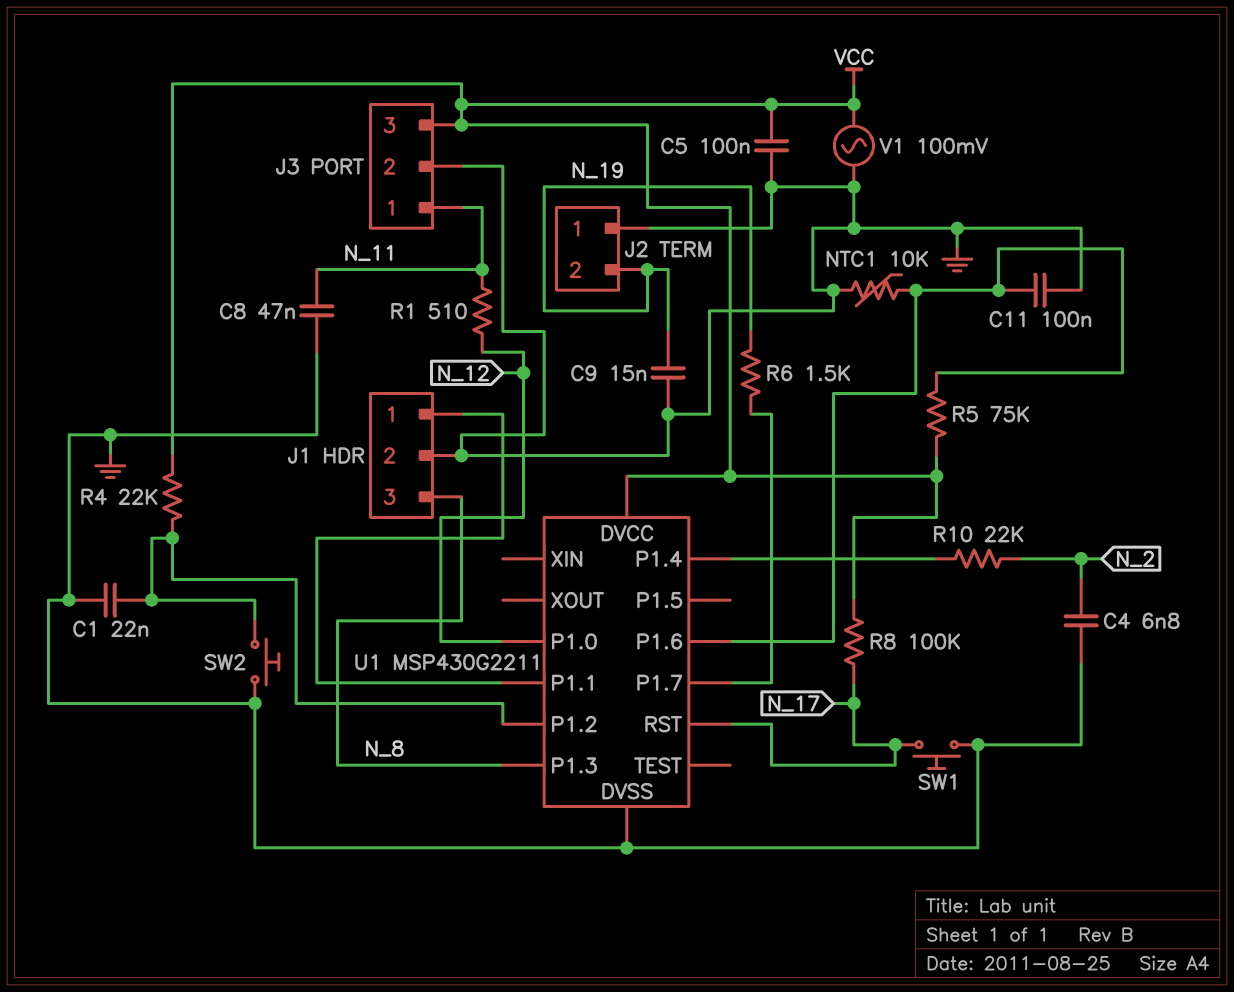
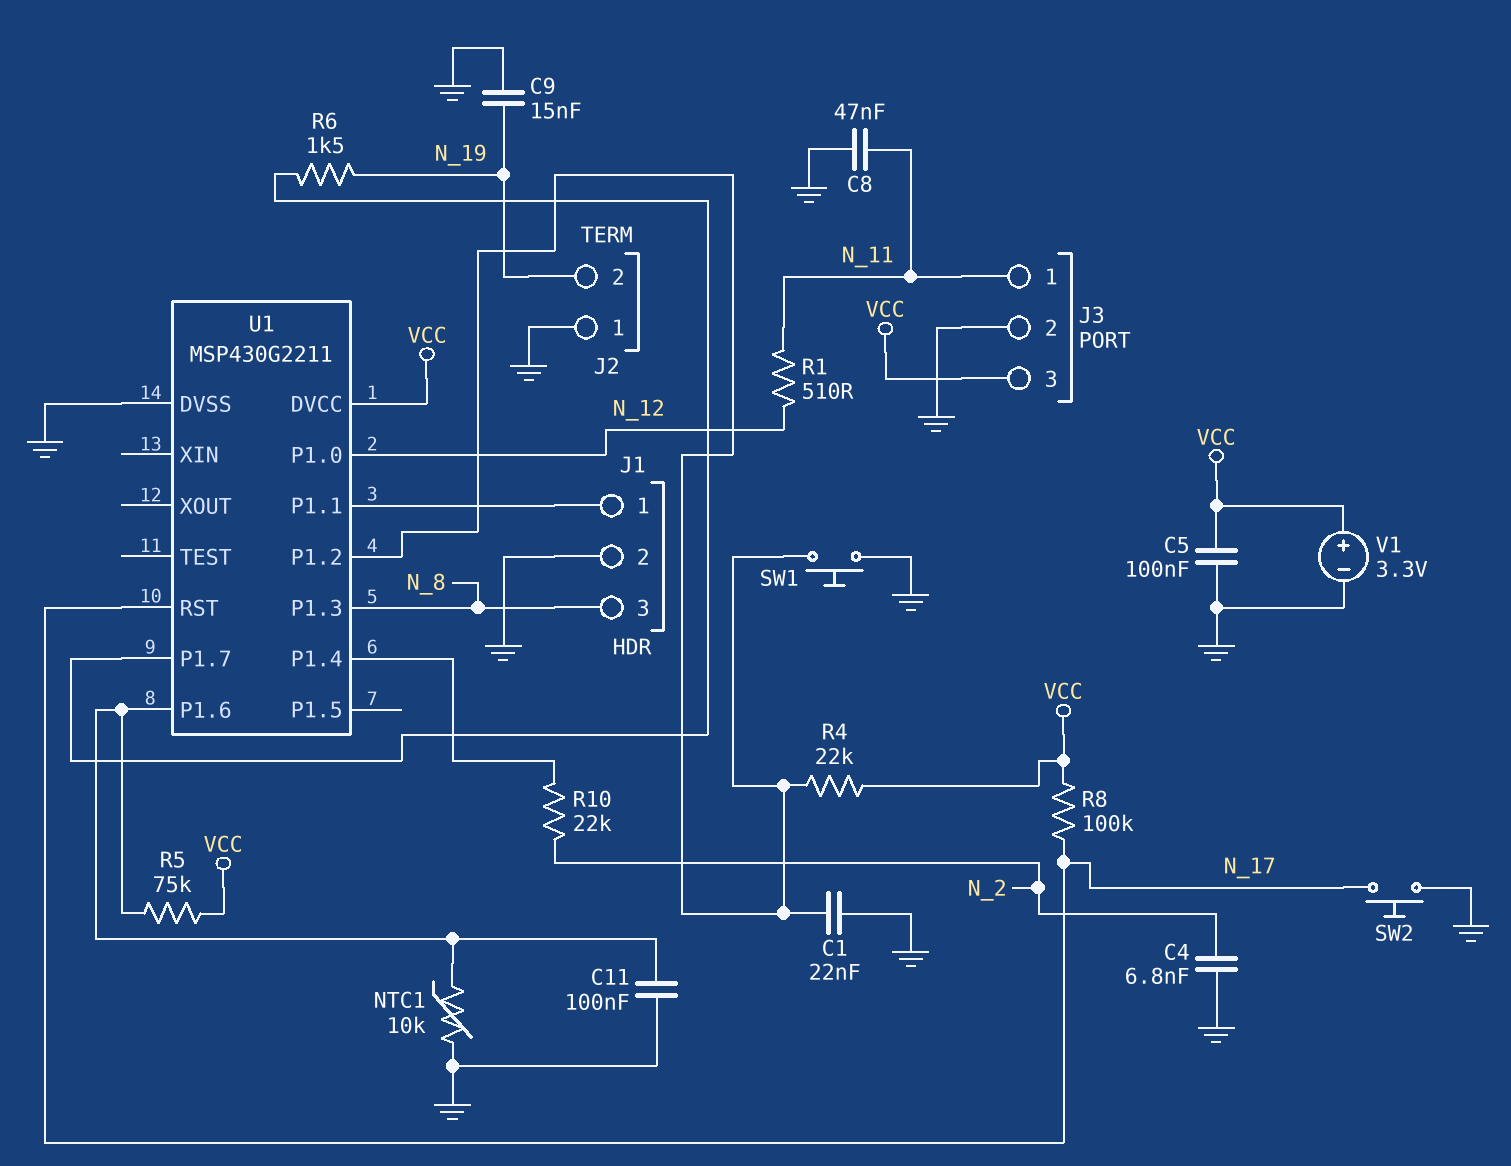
SW1: button (GND, N_17) -> button (GND, U1/P1.2)
SW2: button (GND, U1/P1.2) -> button (GND, N_17)
V1: AC 100mV (GND, VCC) -> 3.3V (plus VCC, minus GND)

